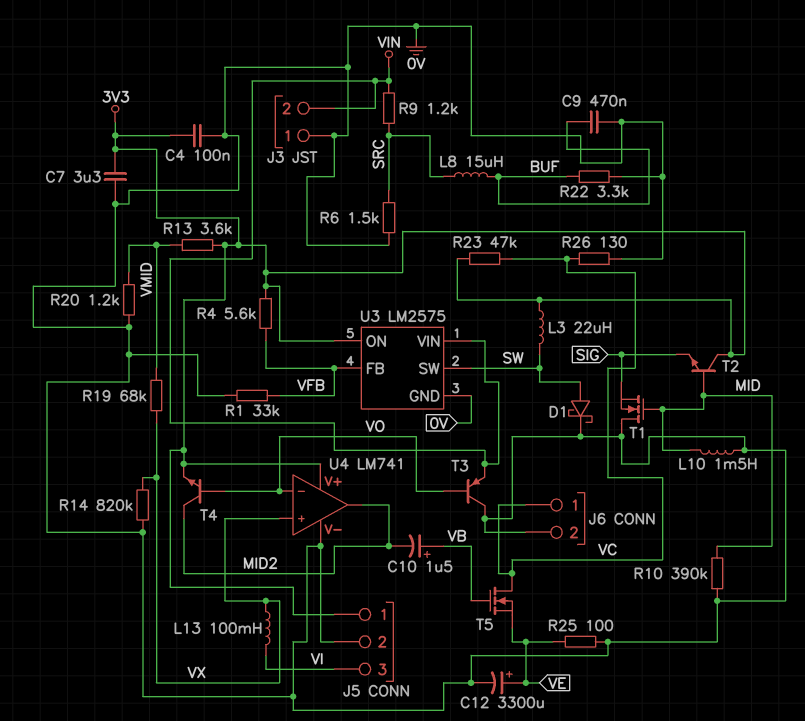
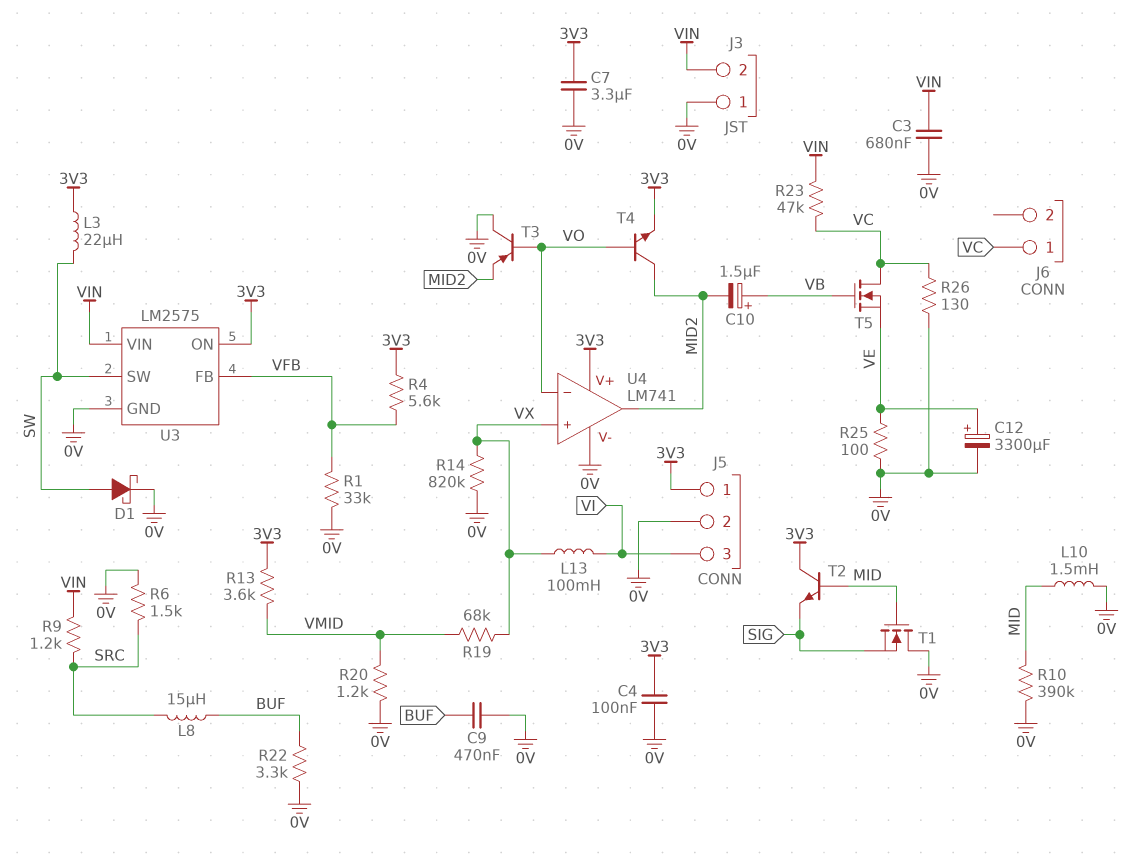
C3: none -> 680nF (0V, VIN)
J6 pin 2: 0V -> none
R23: 47k (3V3, VC) -> 47k (VC, VIN)
T3: PNP (B VO, C 0V, E VIN) -> PNP (B VO, C 0V, E MID2)

